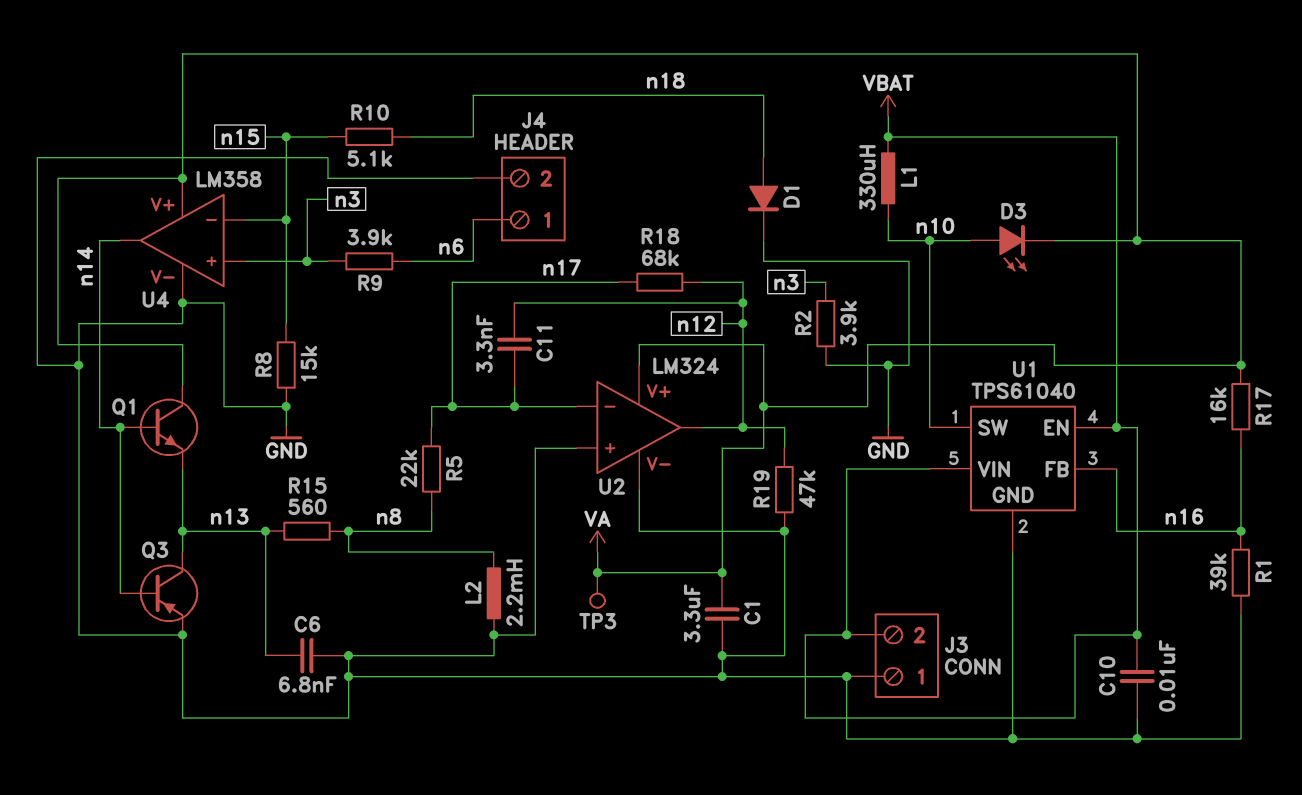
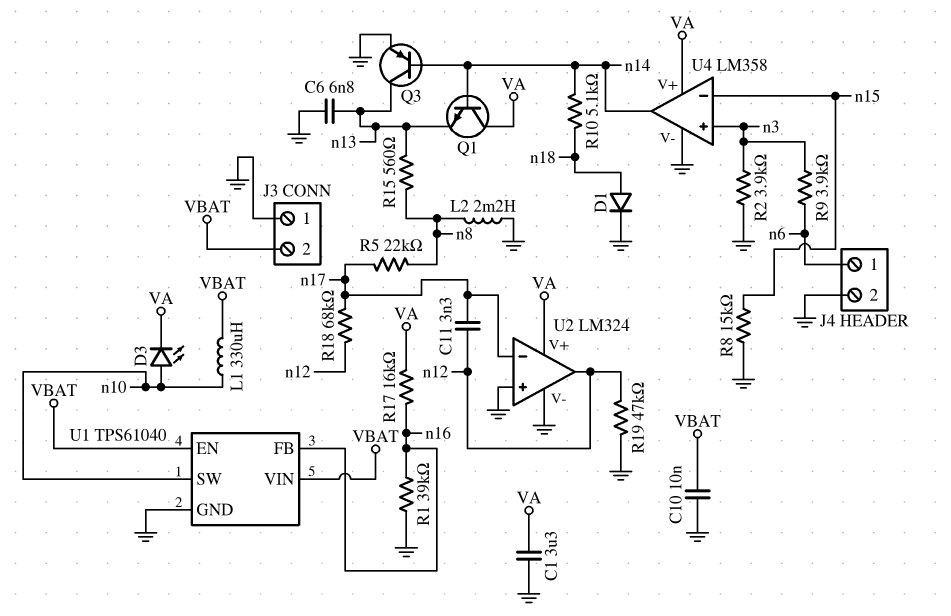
R10: 5.1k (n15, n18) -> 5.1k (n14, n18)
TP3: test point (VA) -> none

